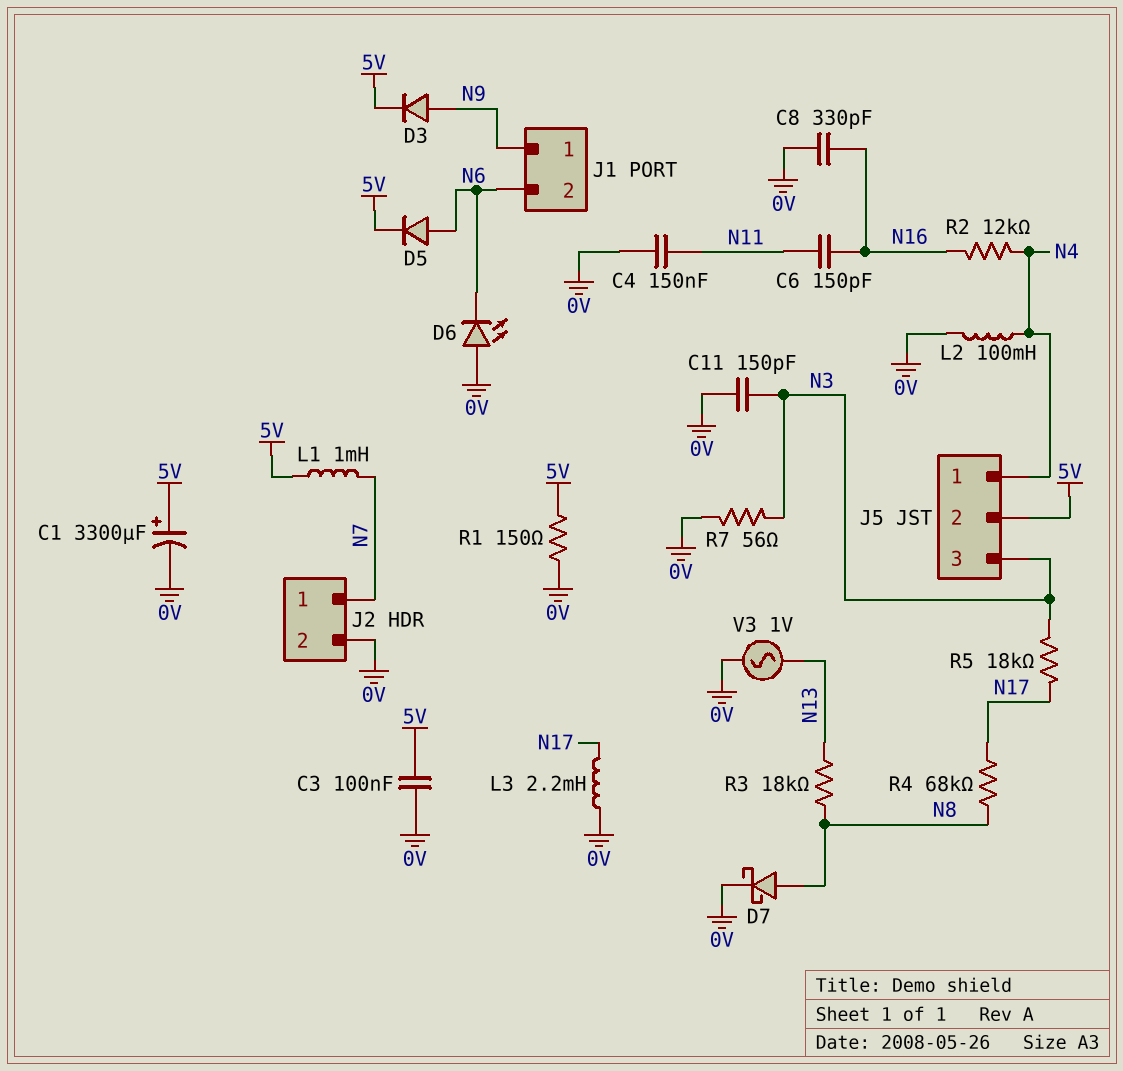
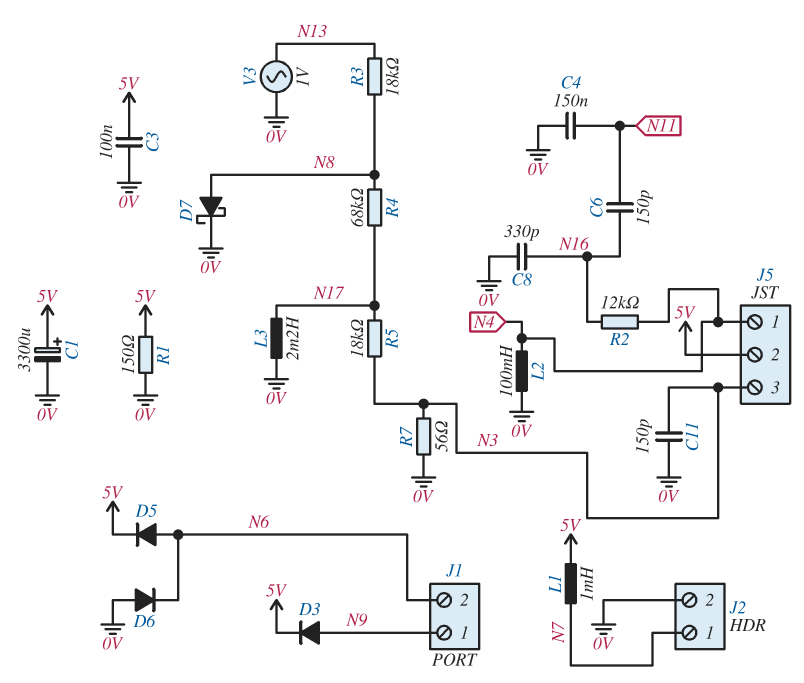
D6: LED (A 0V, K N6) -> diode (A 0V, K N6)

